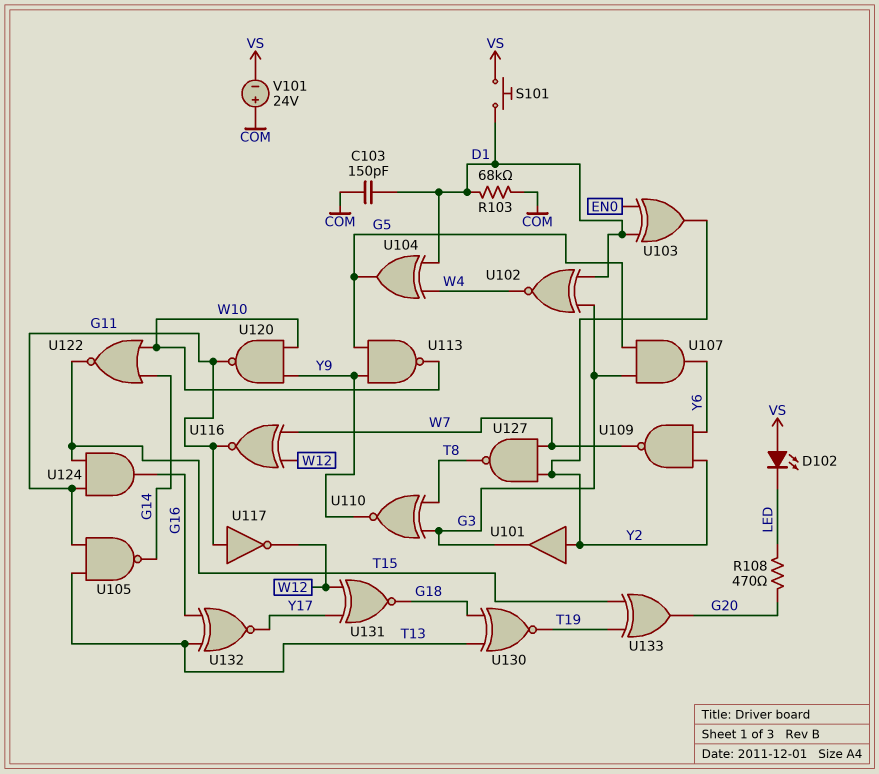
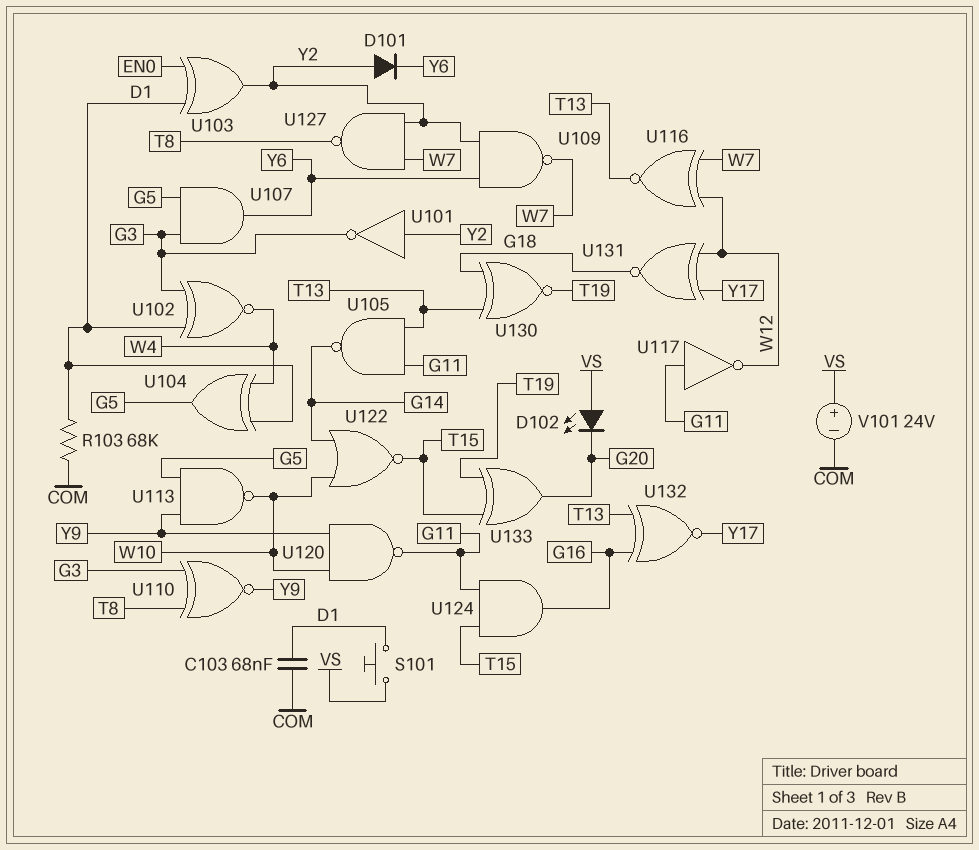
C103: 150pF (COM, D1) -> 68nF (COM, D1)
D101: none -> diode (A Y2, K Y6)
D102: LED (A VS, K LED) -> LED (A VS, K G20)
R108: 470 (G20, LED) -> none
U101: buffer (in Y2, out G3) -> NOT (in Y2, out G3)
U116: XNOR (in W7, in W12, out G11) -> XNOR (in W7, in W12, out T13)
V101: 24V (plus COM, minus VS) -> 24V (plus VS, minus COM)

